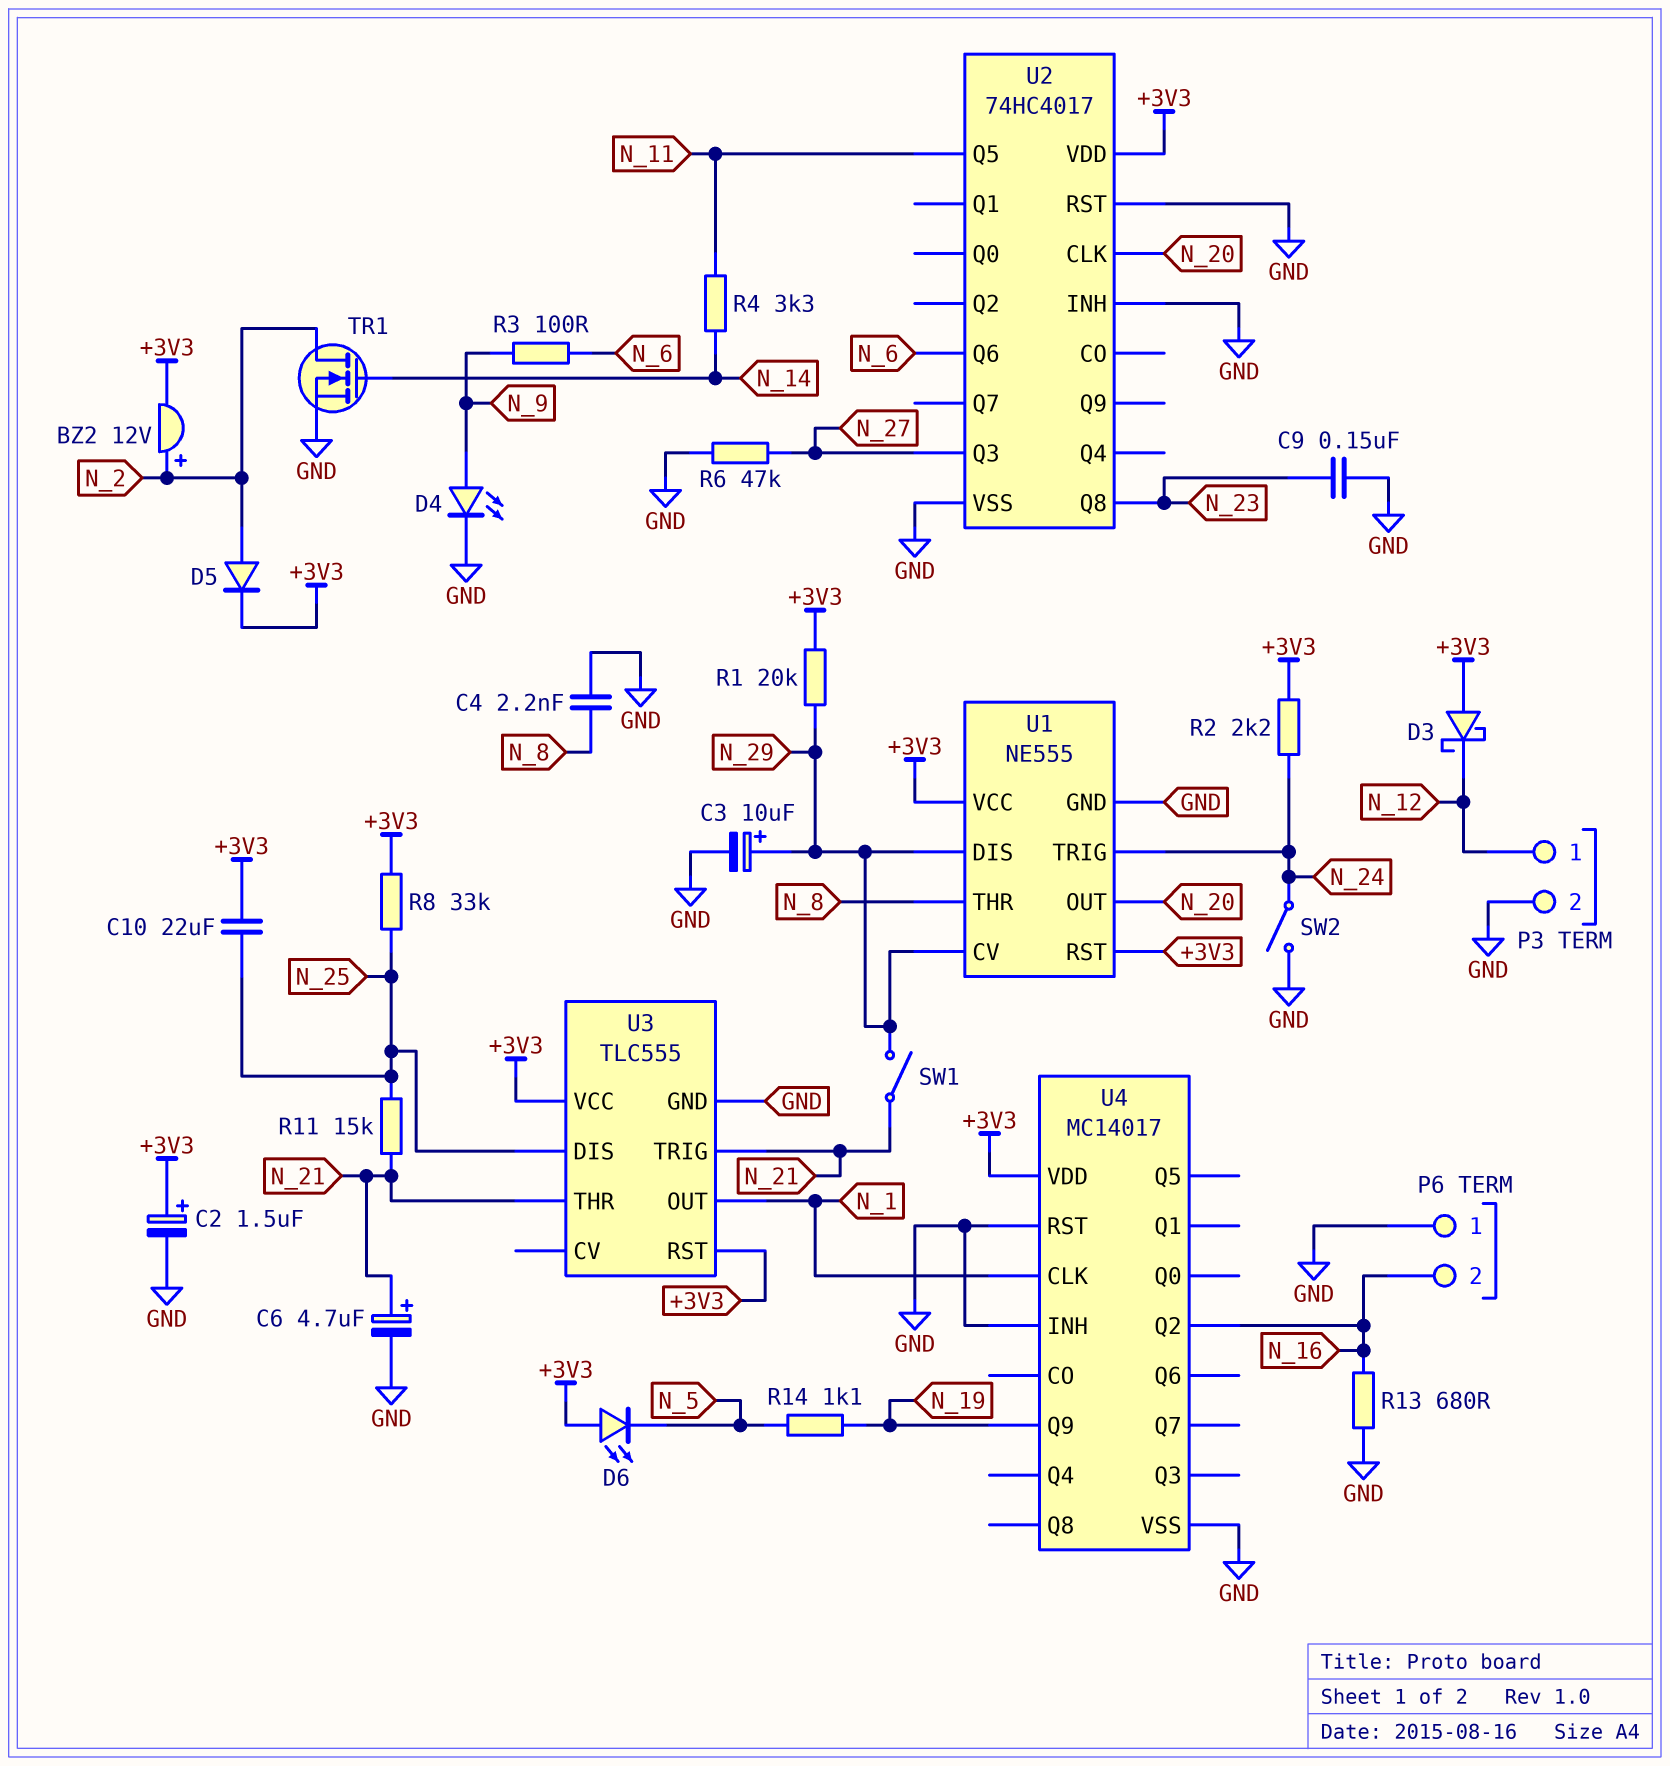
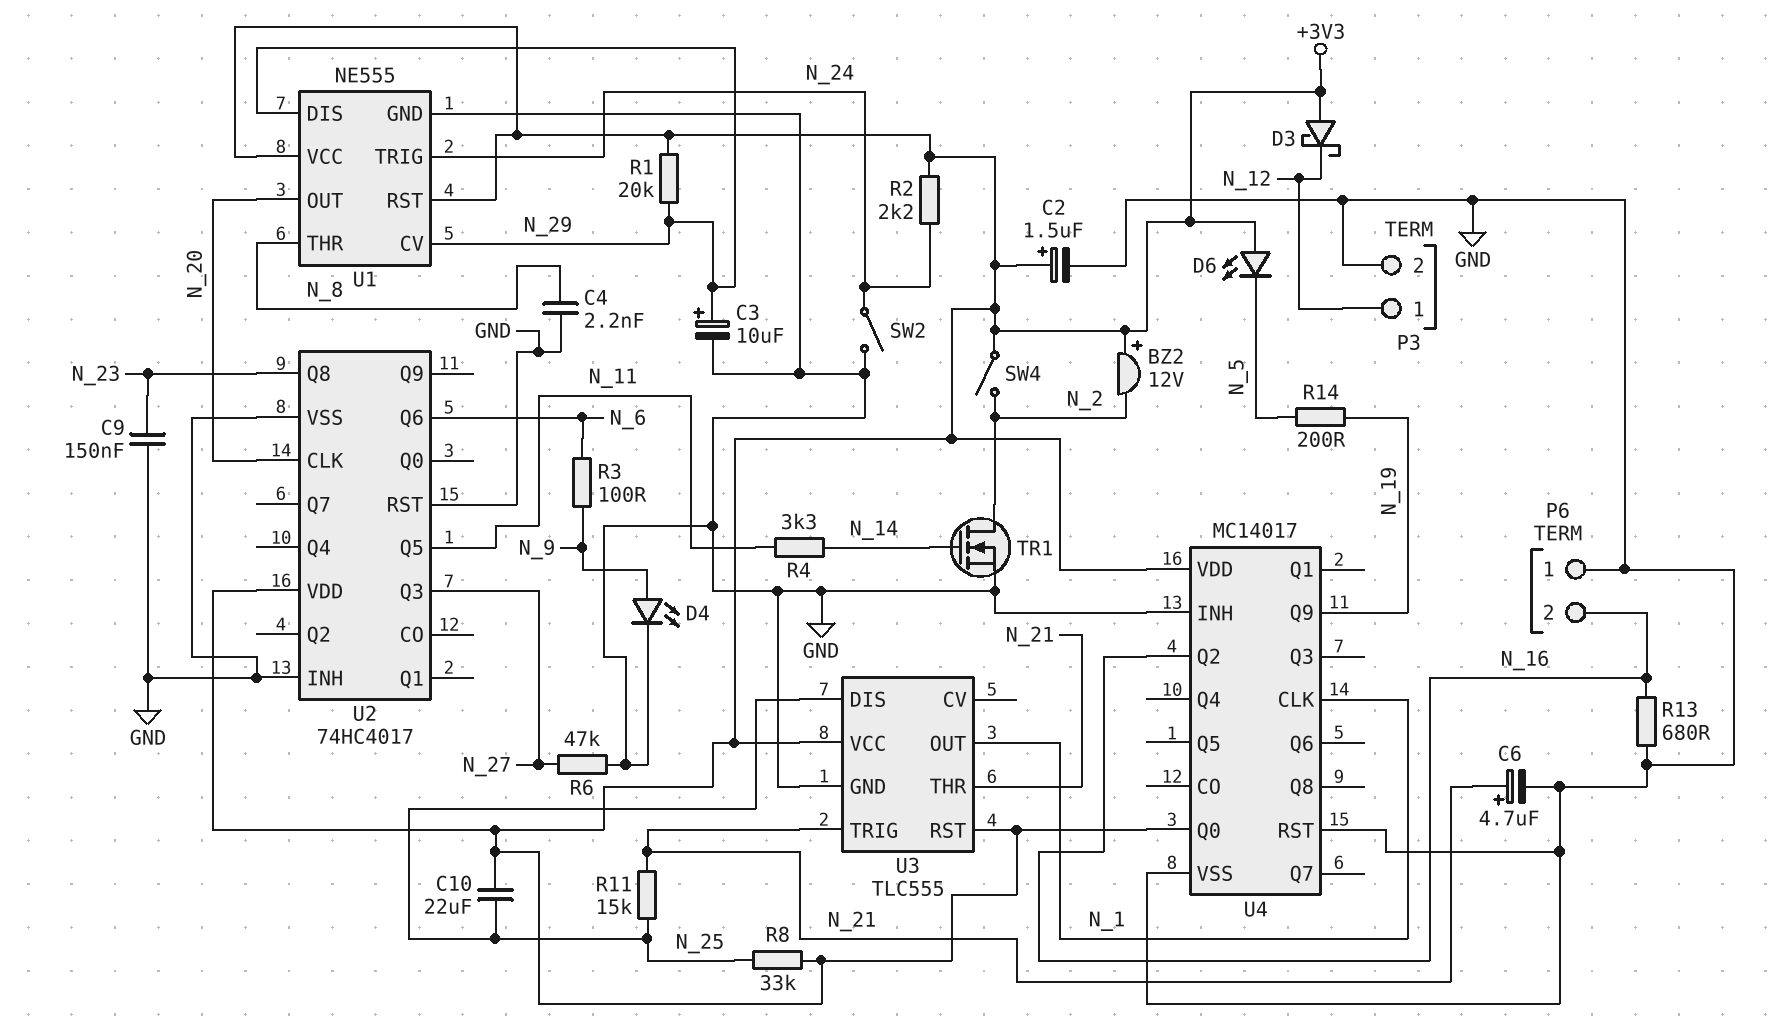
BZ2: buzzer 12V (plus N_2, minus +3V3) -> buzzer 12V (plus +3V3, minus N_2)
D5: diode (A N_2, K +3V3) -> none
R14: 1.1k (N_5, N_19) -> 200 (N_5, N_19)
SW1: switch (N_21, N_29) -> none
SW4: none -> switch (+3V3, N_2)
U4 pin Q0: none -> +3V3

